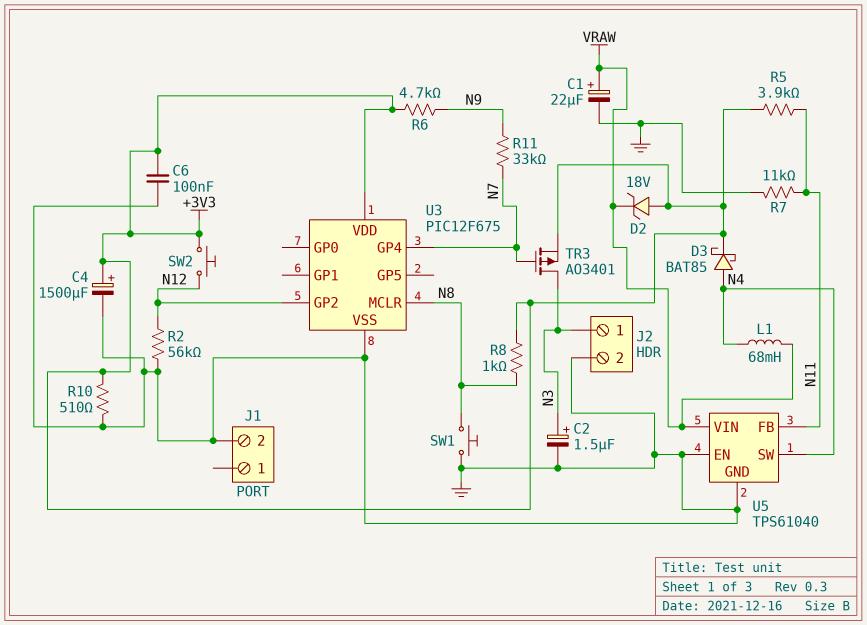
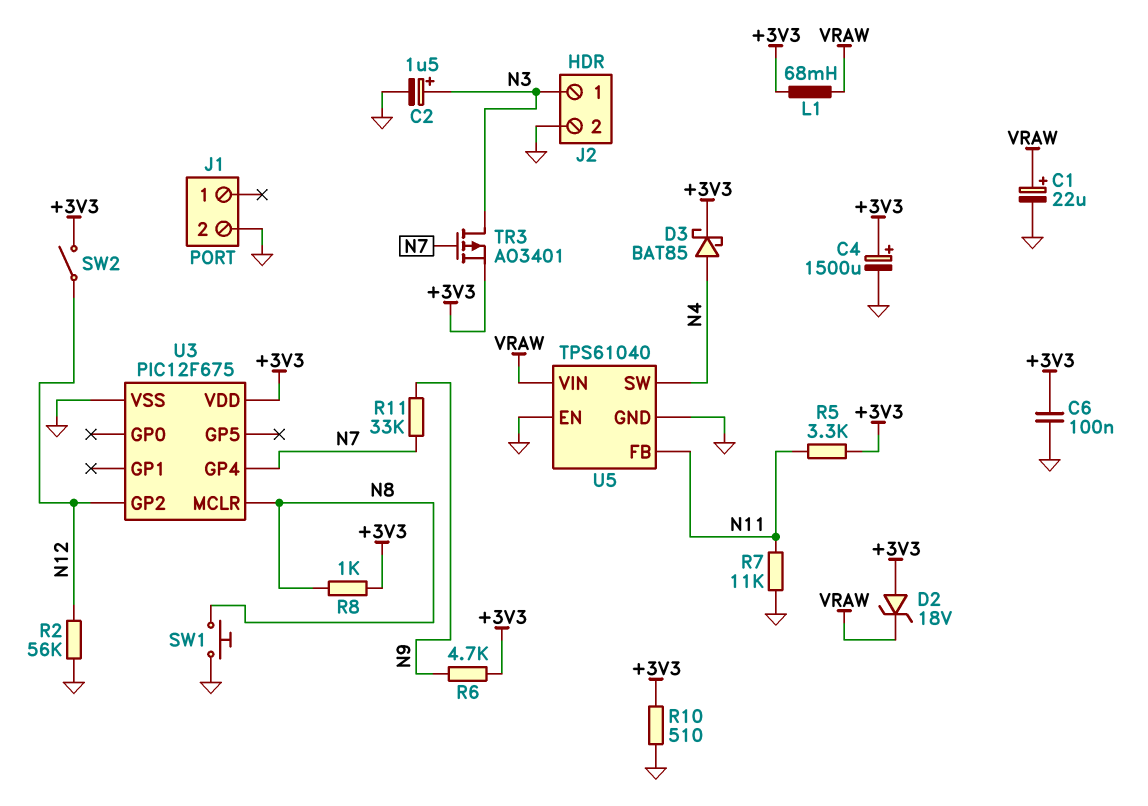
L1: 68mH (N4, VRAW) -> 68mH (+3V3, VRAW)
R5: 3.9k (+3V3, N11) -> 3.3k (+3V3, N11)
SW2: button (+3V3, N12) -> switch (+3V3, N12)

